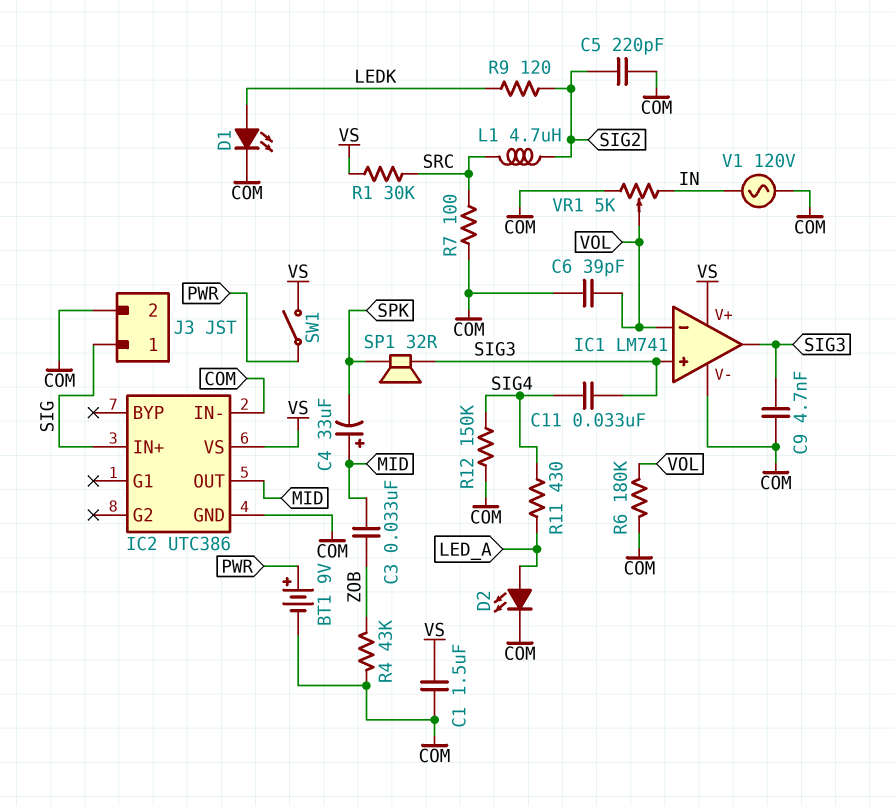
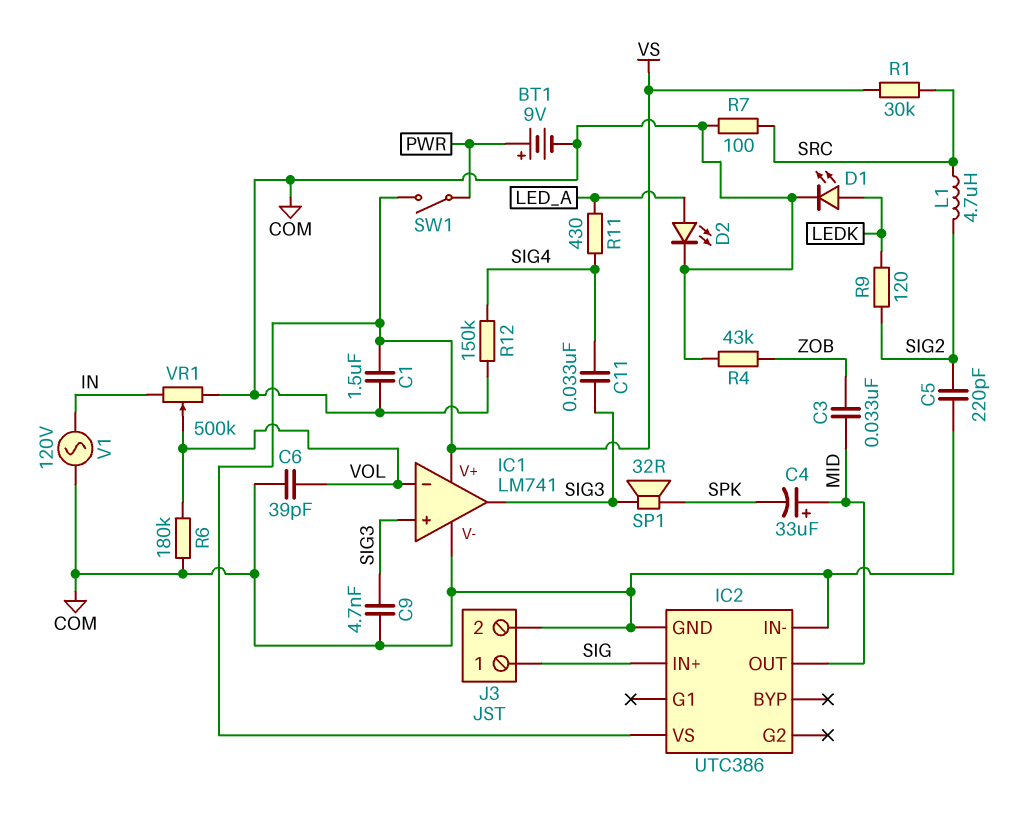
VR1: 5k (COM, IN, wiper VOL) -> 500k (COM, IN, wiper VOL)

